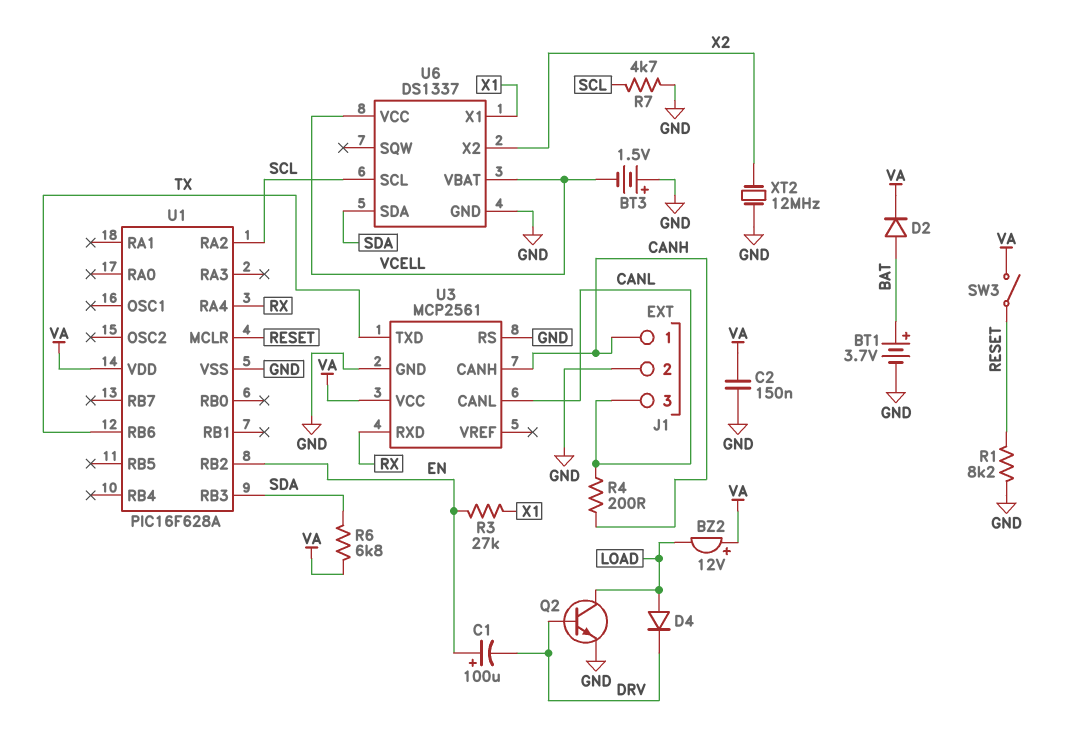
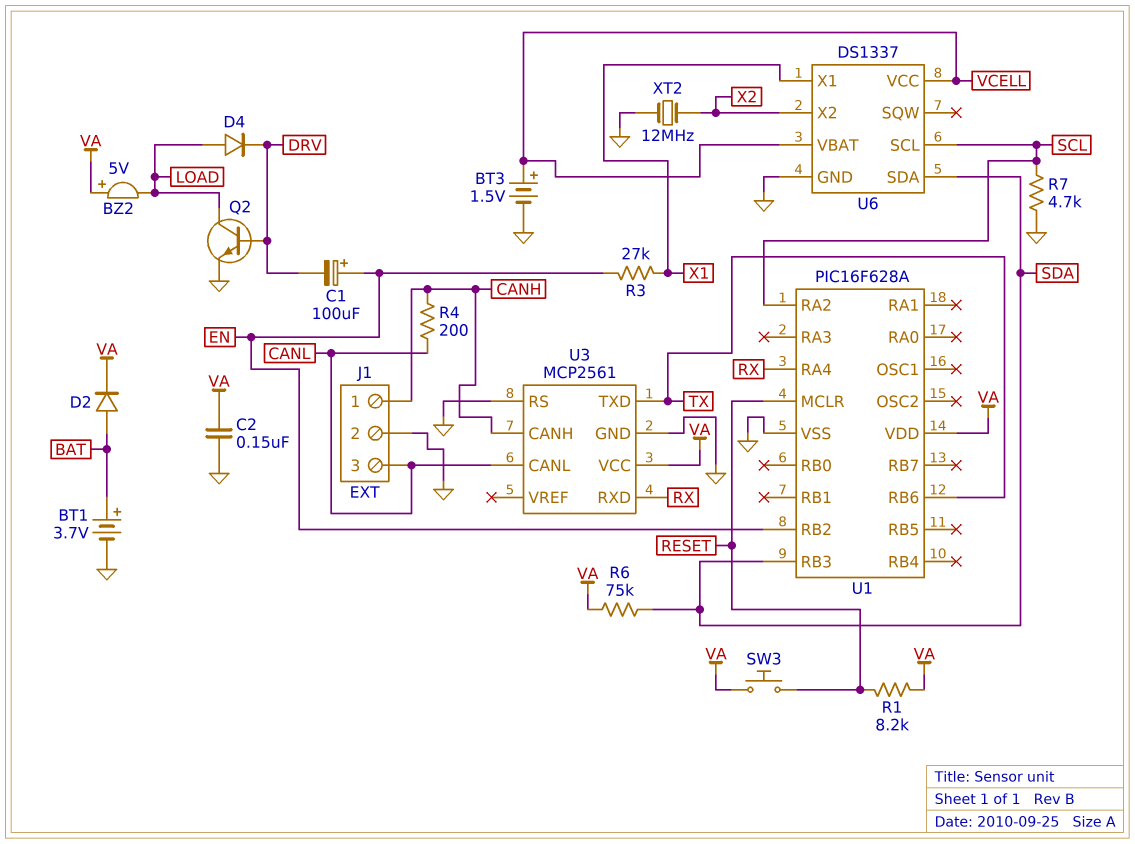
BT3: 1.5V (plus GND, minus VCELL) -> 1.5V (plus VCELL, minus GND)
BZ2: buzzer 12V (plus VA, minus LOAD) -> buzzer 5V (plus VA, minus LOAD)
R1: 8.2k (GND, RESET) -> 8.2k (RESET, VA)
R6: 6.8k (SDA, VA) -> 75k (SDA, VA)
SW3: switch (RESET, VA) -> button (RESET, VA)

